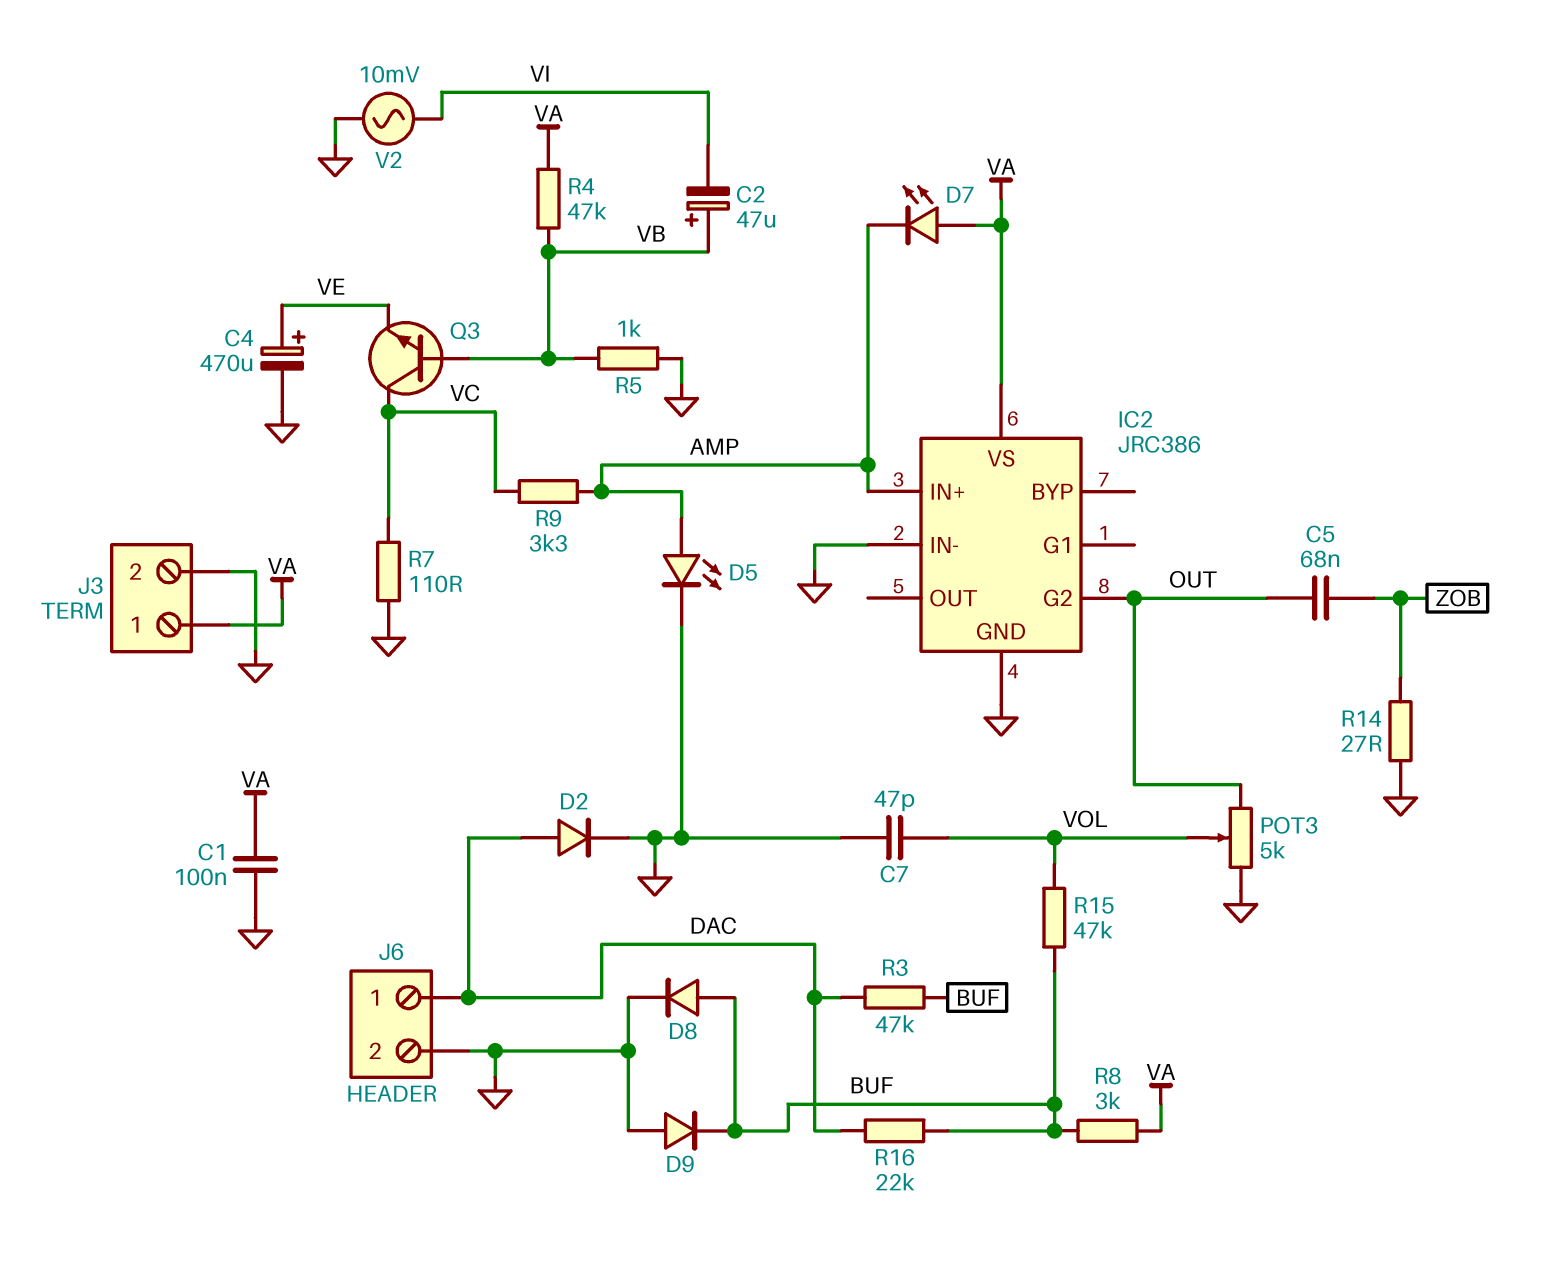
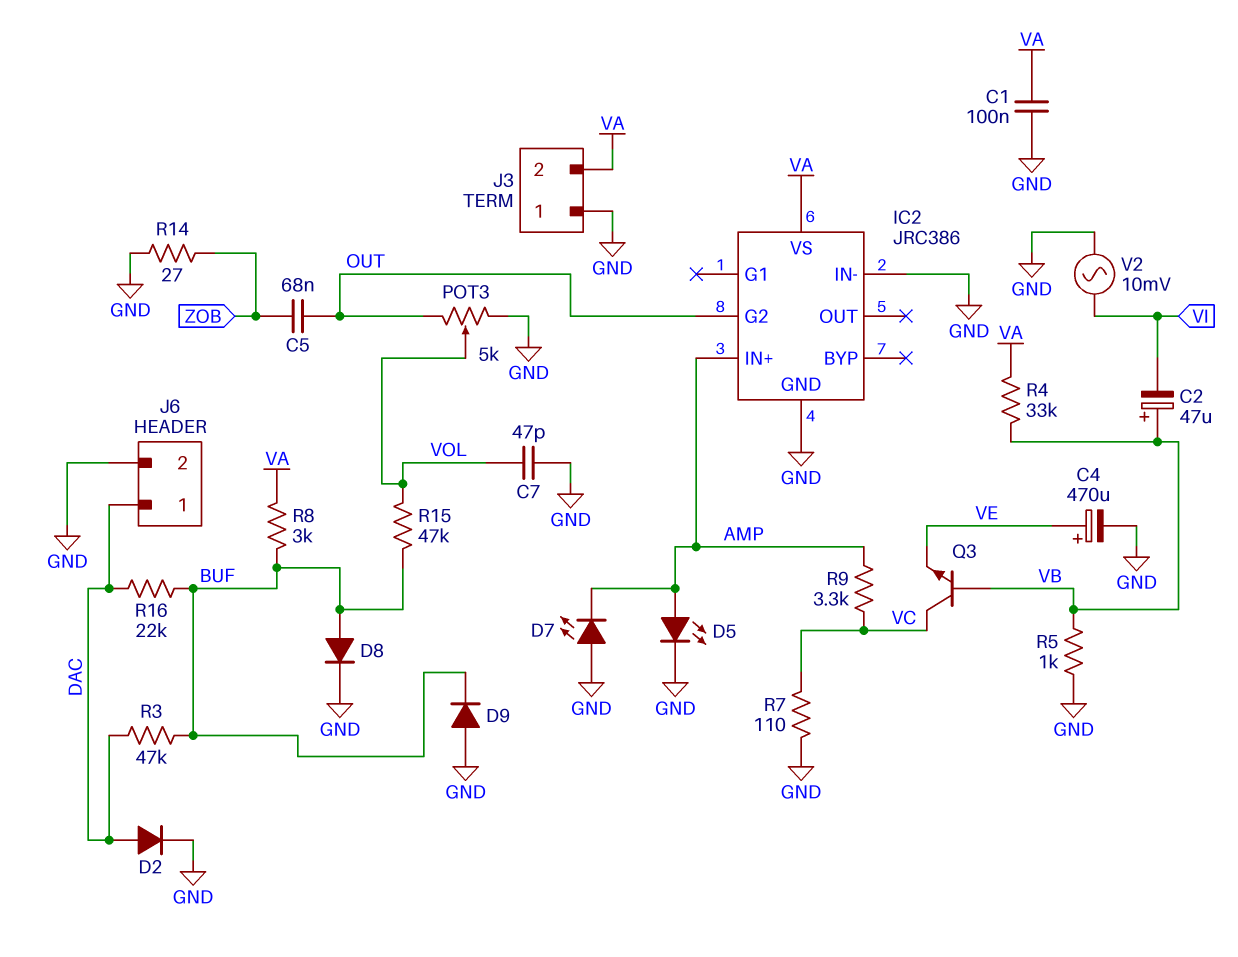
D7: LED (A VA, K AMP) -> LED (A GND, K AMP)
J3 pin 1: VA -> GND
J3 pin 2: GND -> VA
R4: 47k (VA, VB) -> 33k (VA, VB)

